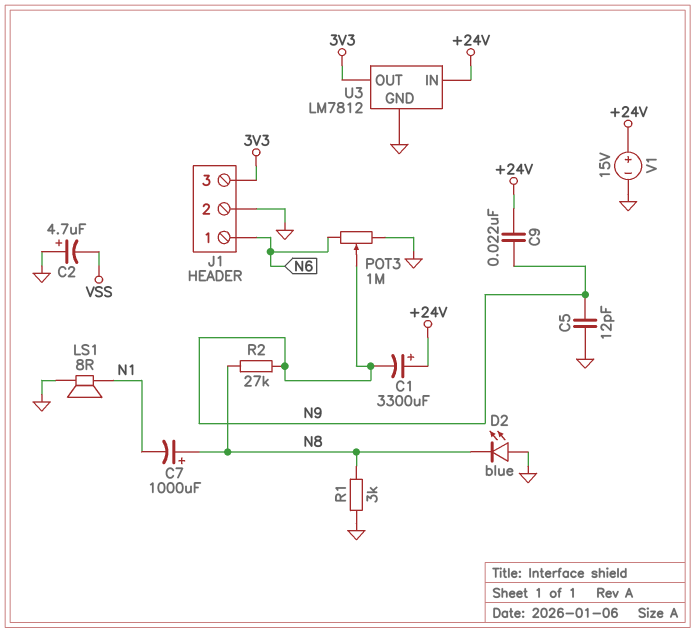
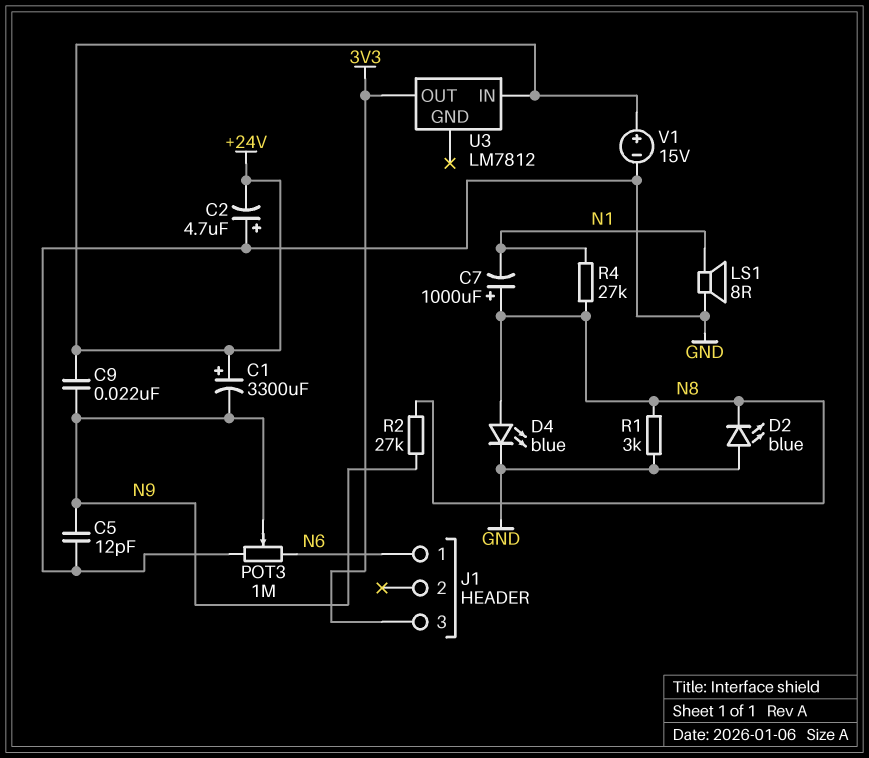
C2: 4.7uF (plus GND, minus VSS) -> 4.7uF (plus GND, minus +24V)
D4: none -> LED blue (A N8, K GND)
J1 pin 2: GND -> none
R4: none -> 27k (N1, N8)
U3 pin GND: GND -> none

